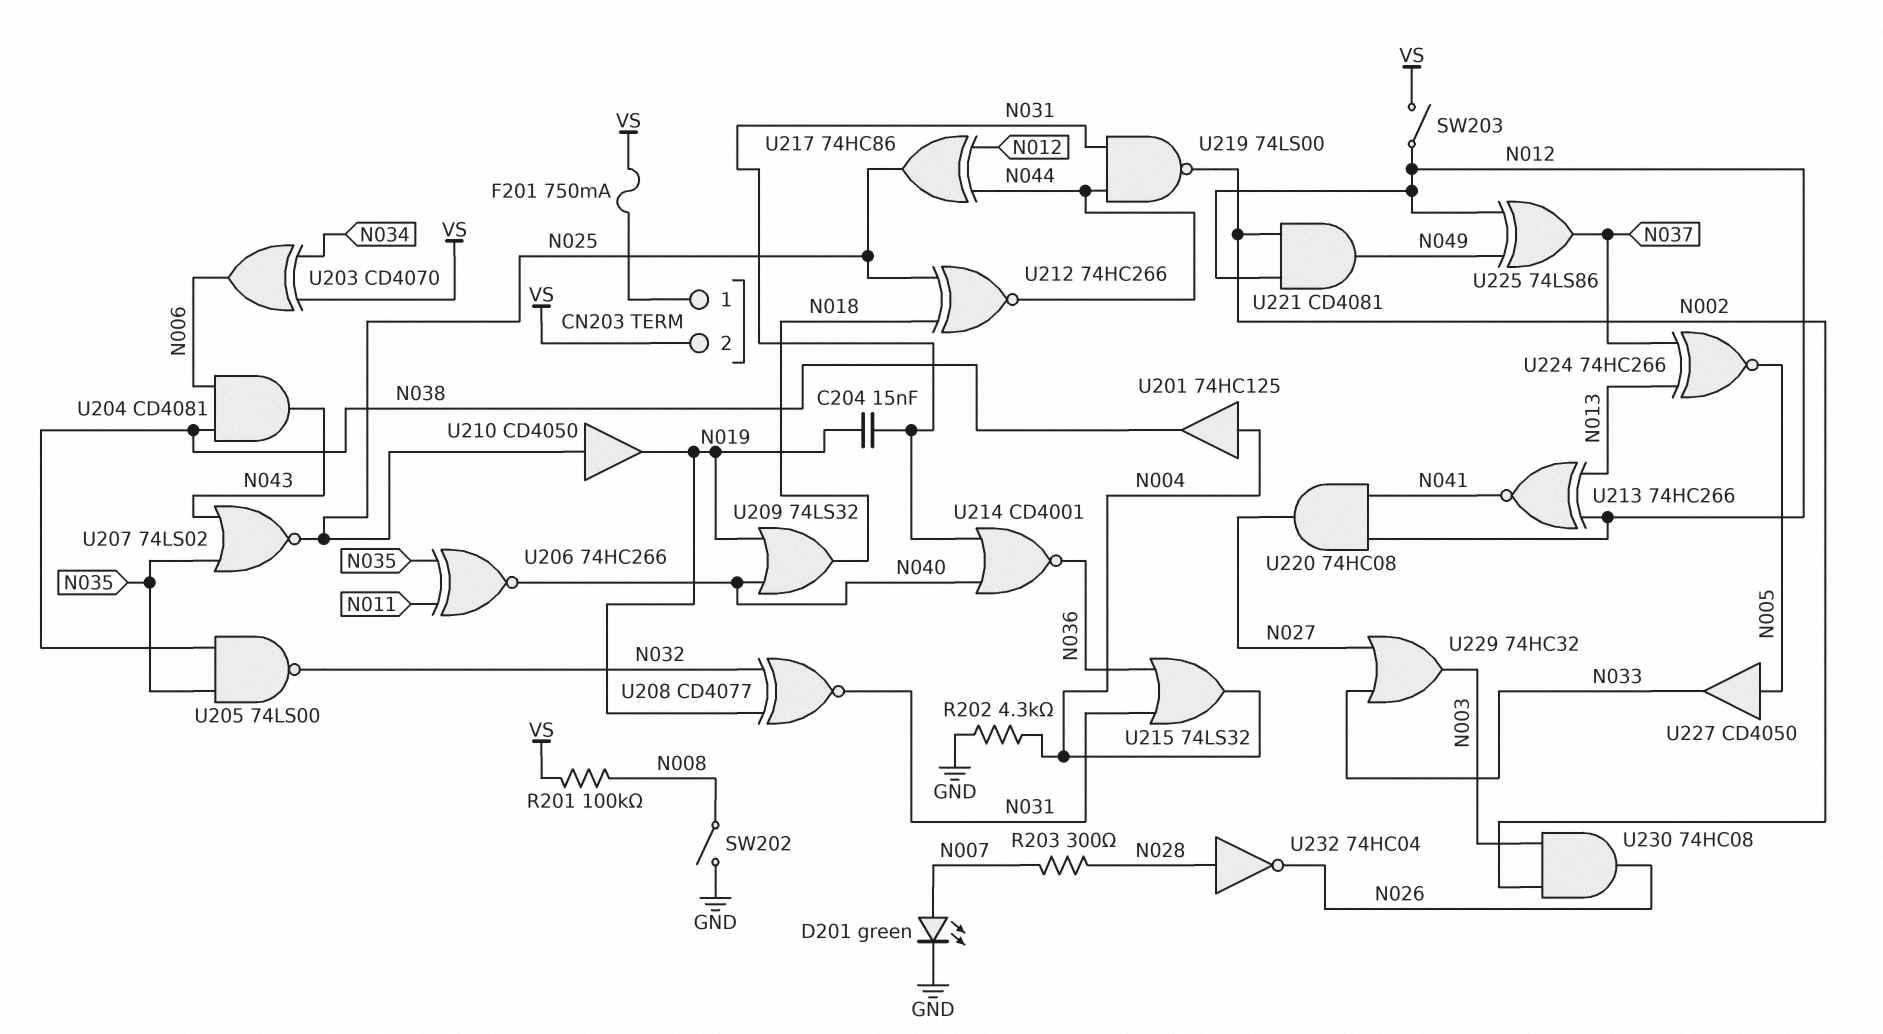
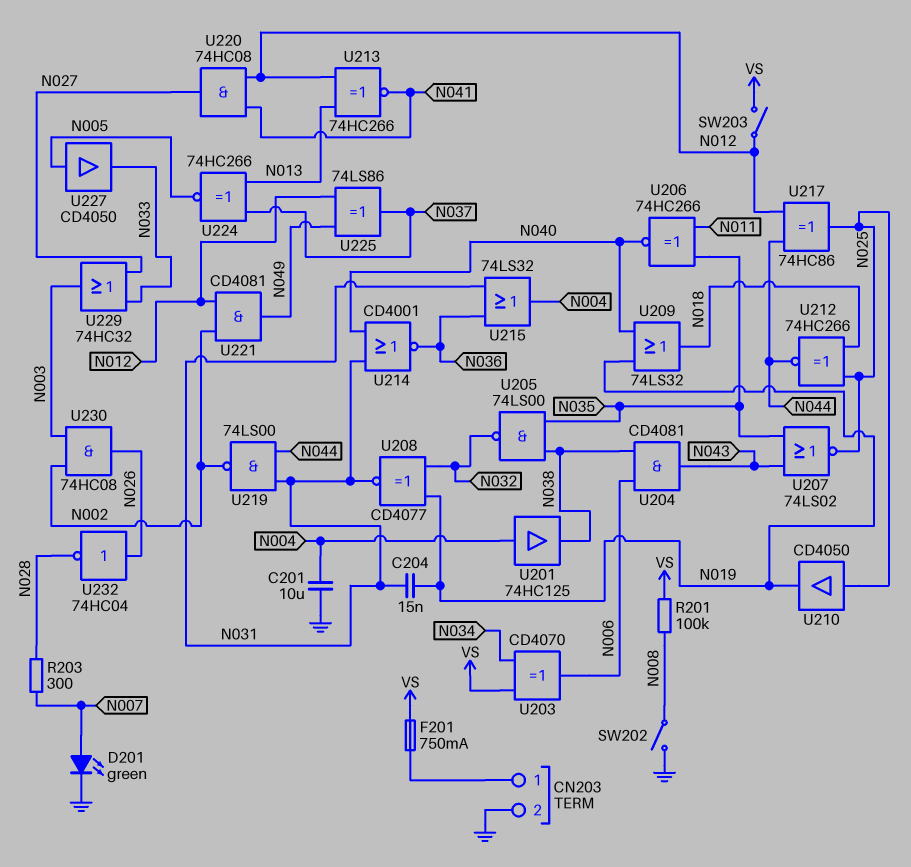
C201: none -> 10uF (GND, N004)
CN203 pin 2: VS -> GND
R202: 4.3k (GND, N004) -> none
U232: NOT 74HC04 (in N028, out N026) -> NOT 74HC04 (in N026, out N028)

